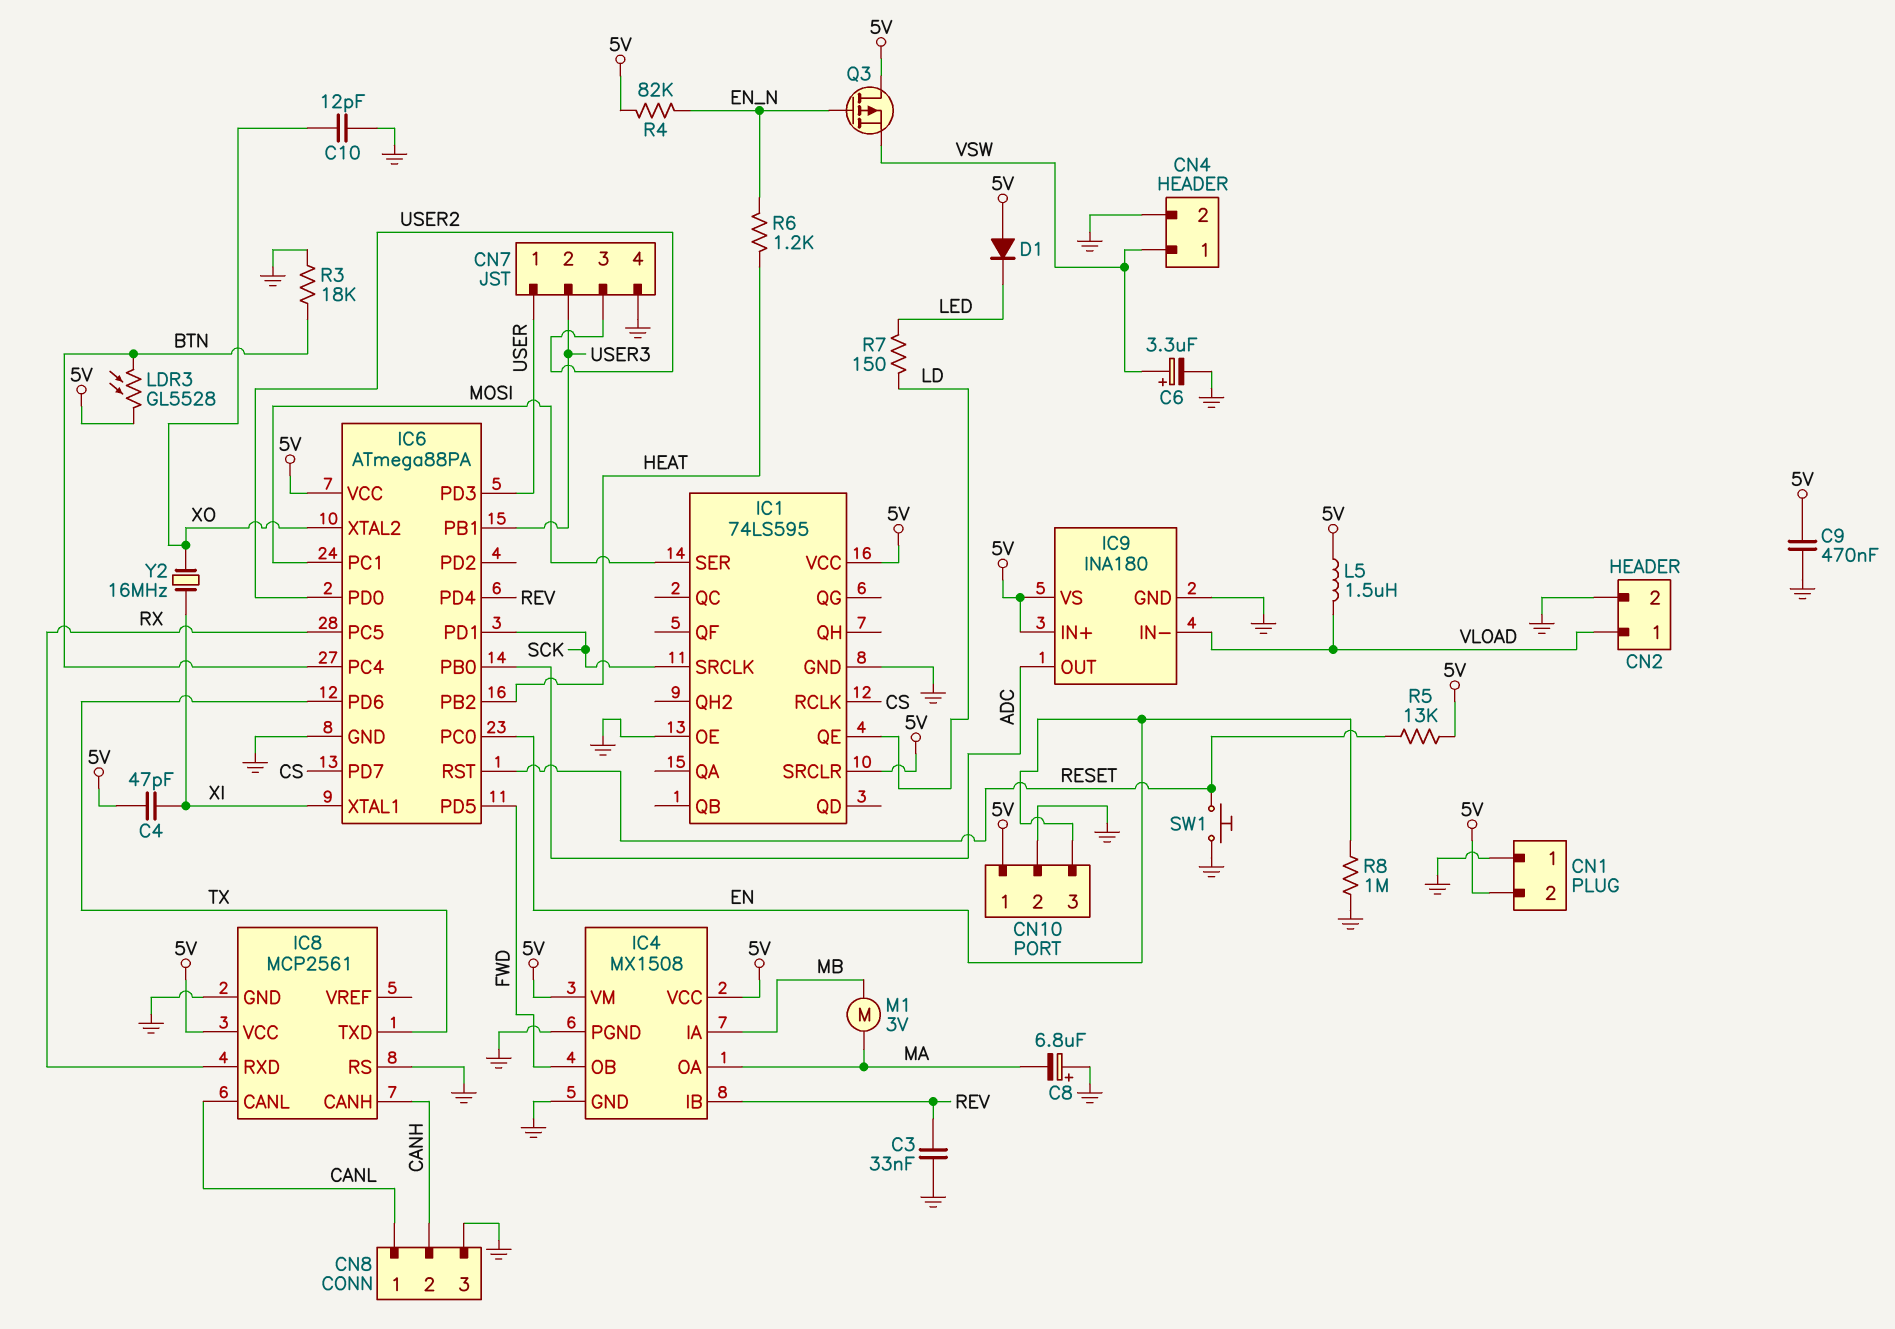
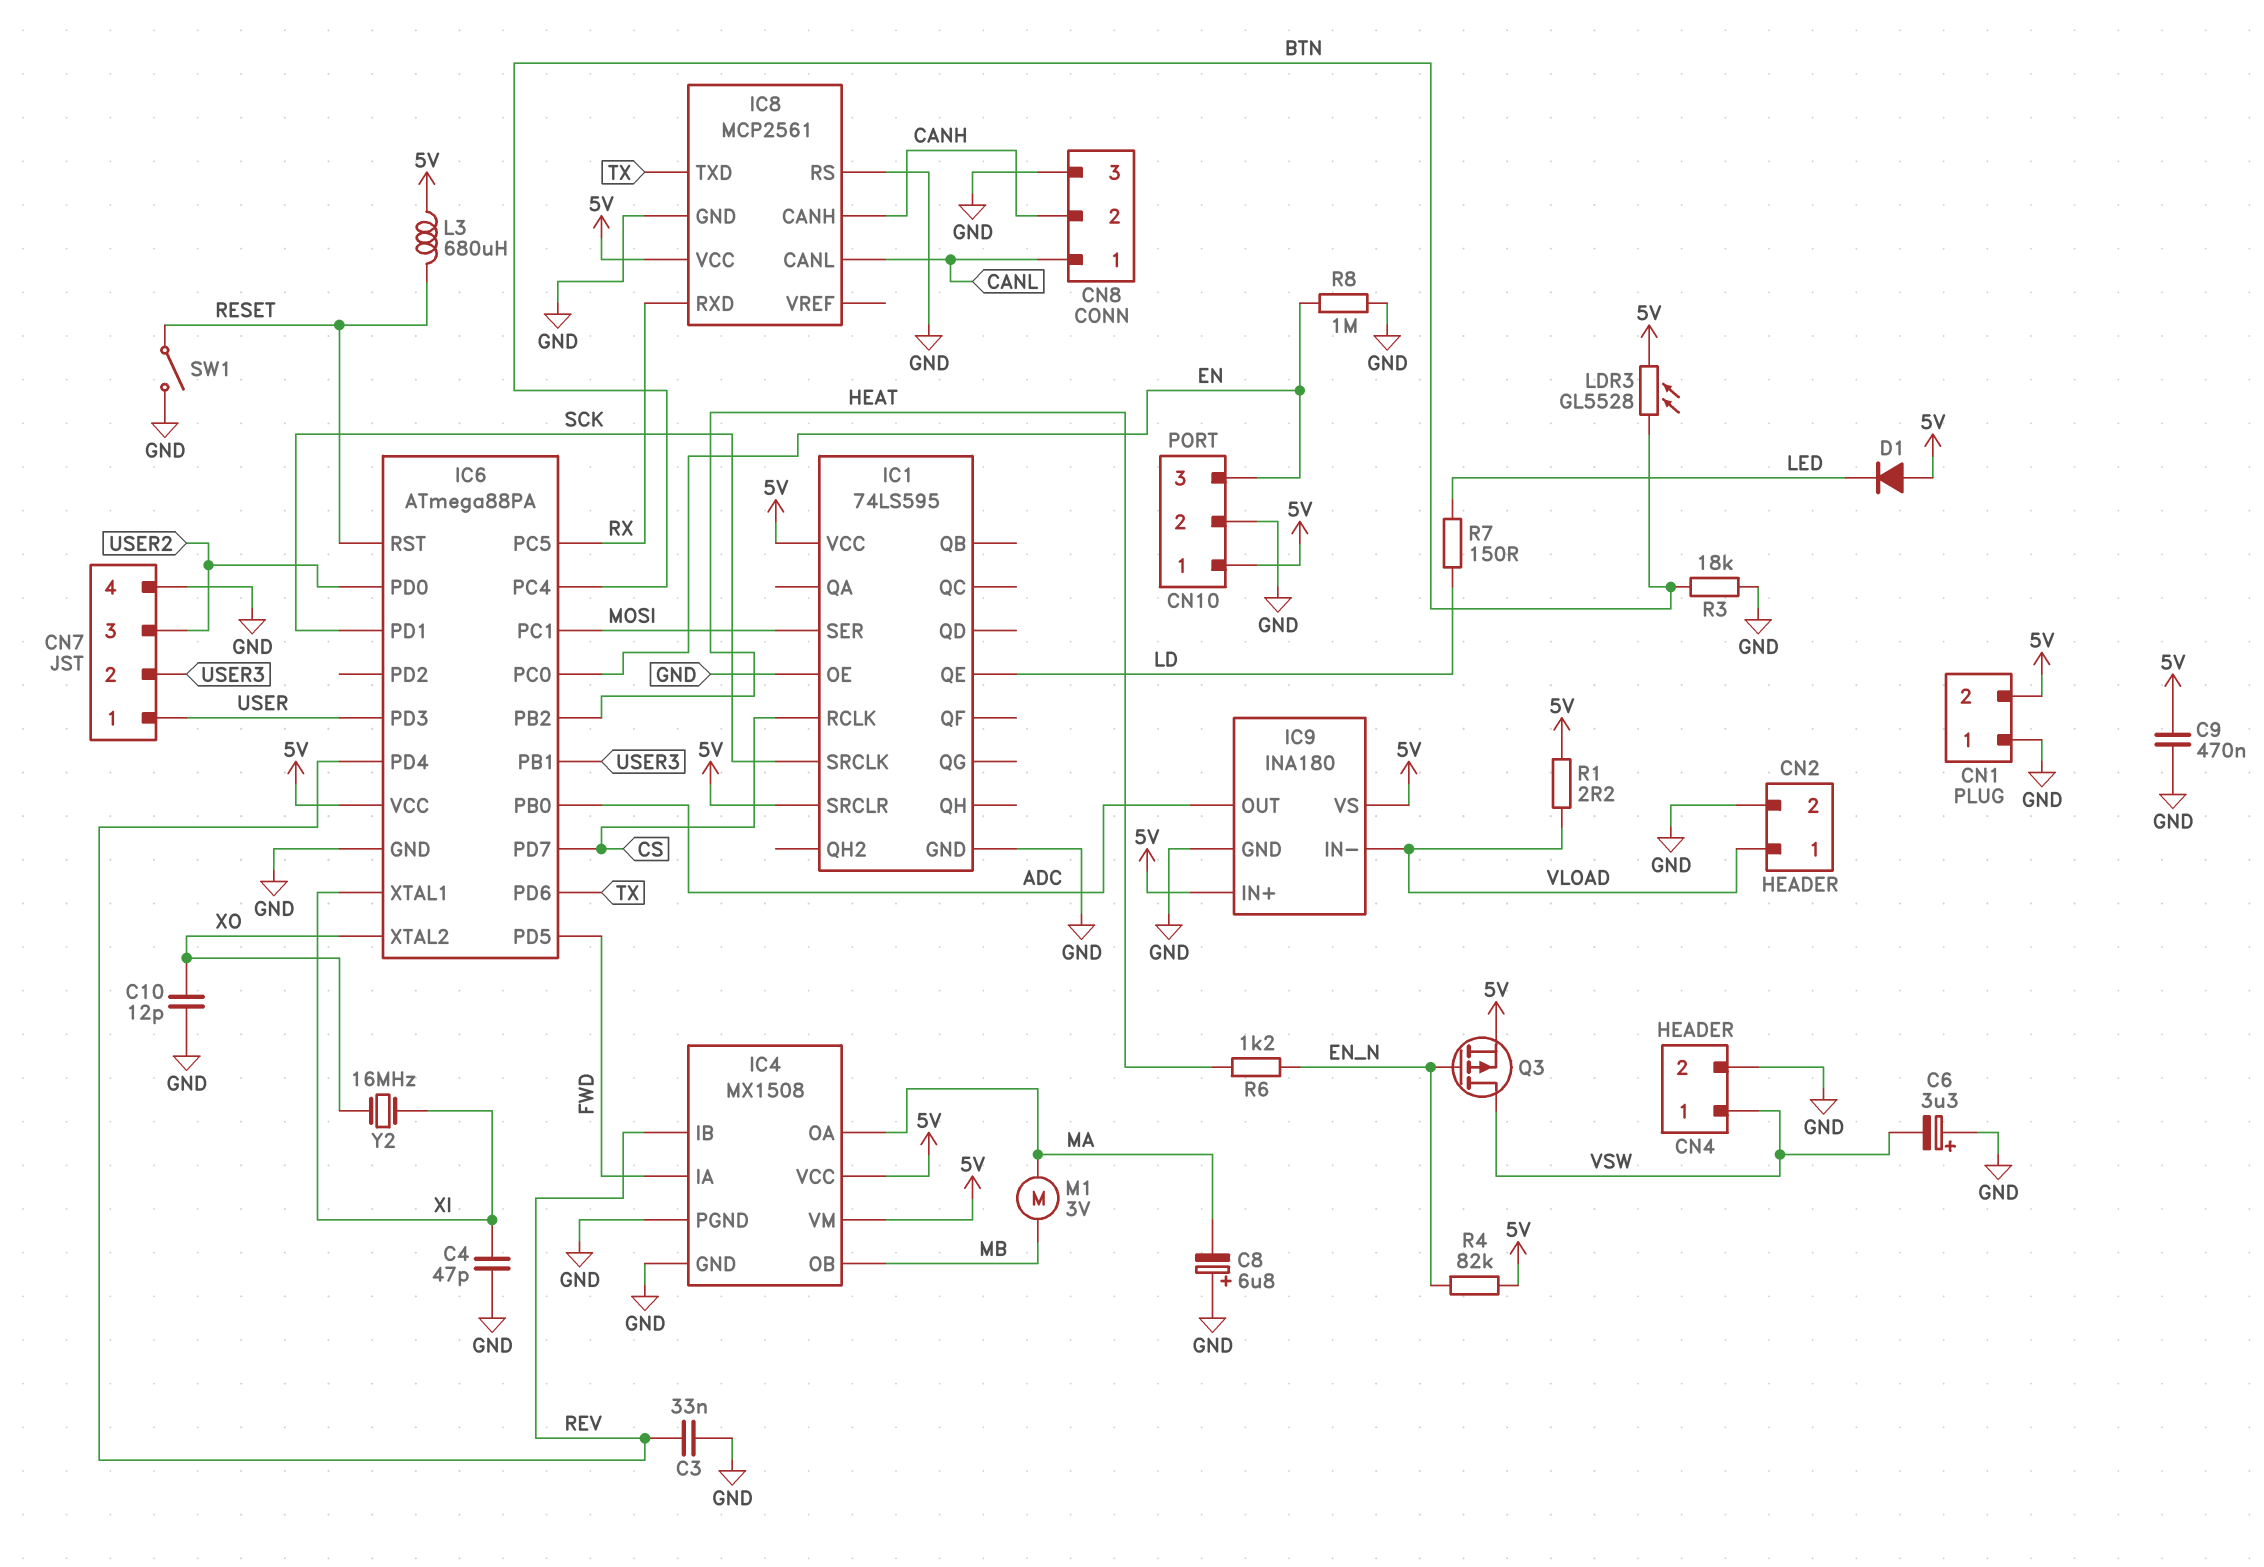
C4: 47pF (5V, XI) -> 47pF (GND, XI)
C6: 3.3uF (plus VSW, minus GND) -> 3.3uF (plus GND, minus VSW)
IC4 pin IA: MB -> FWD
IC4 pin OB: FWD -> MB
L3: none -> 680uH (5V, RESET)
L5: 1.5uH (5V, VLOAD) -> none
Q3: PMOS (G EN_N, D 5V, S VSW) -> PMOS (G EN_N, D VSW, S 5V)
R1: none -> 2.2 (5V, VLOAD)
R5: 13k (5V, RESET) -> none
SW1: button (GND, RESET) -> switch (GND, RESET)

